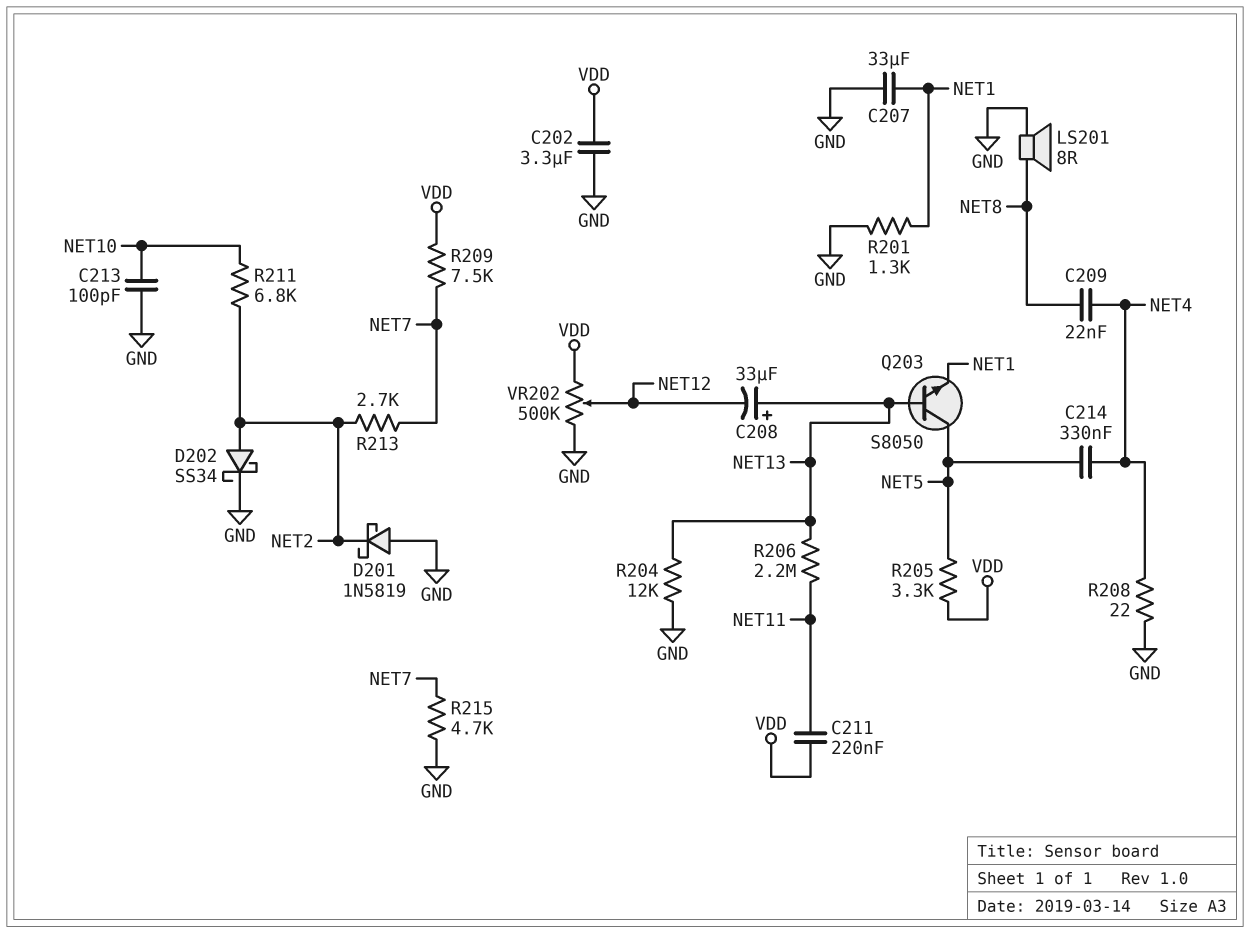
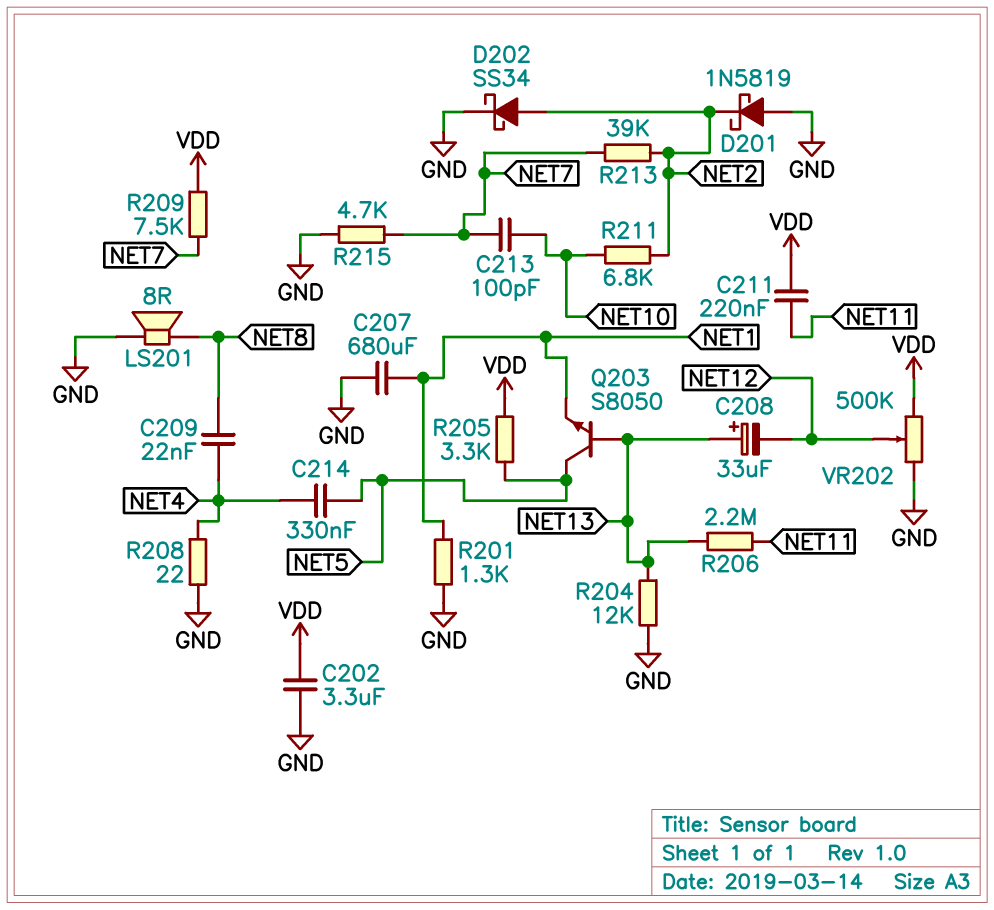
C207: 33uF (GND, NET1) -> 680uF (GND, NET1)
C213: 100pF (GND, NET10) -> 100pF (NET7, NET10)
R213: 2.7k (NET2, NET7) -> 39k (NET2, NET7)

